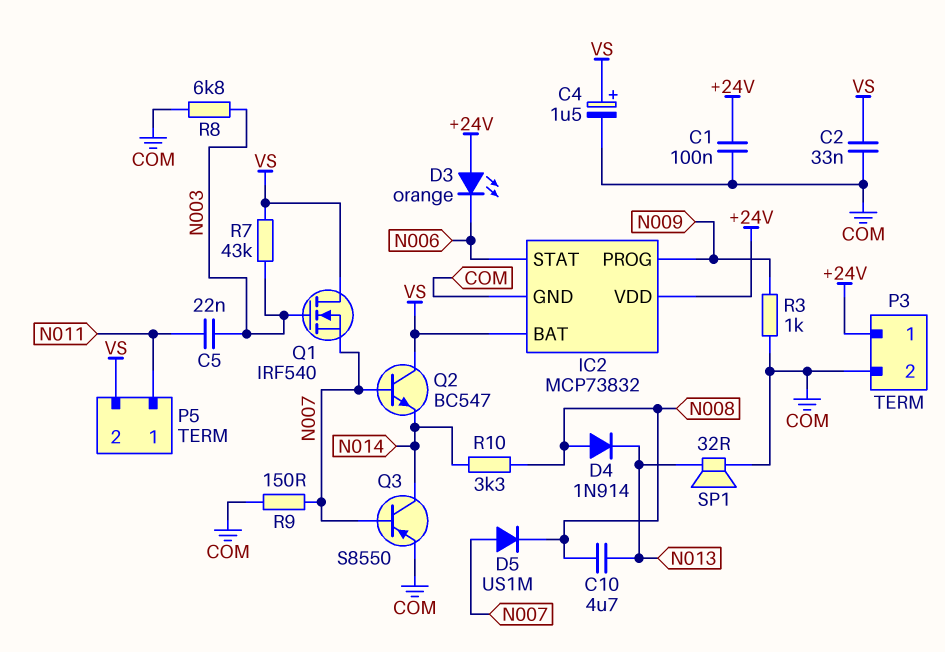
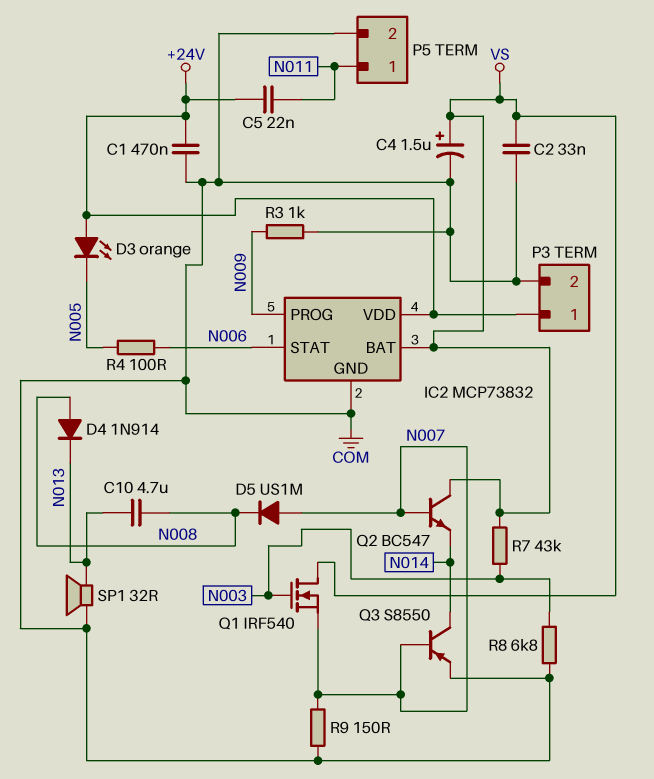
C1: 100nF (+24V, COM) -> 470nF (+24V, COM)
C5: 22nF (N003, N011) -> 22nF (+24V, N011)
D3: LED orange (A +24V, K N006) -> LED orange (A +24V, K N005)
P5 pin 2: VS -> COM
R4: none -> 100 (N005, N006)
R10: 3.3k (N008, N014) -> none

